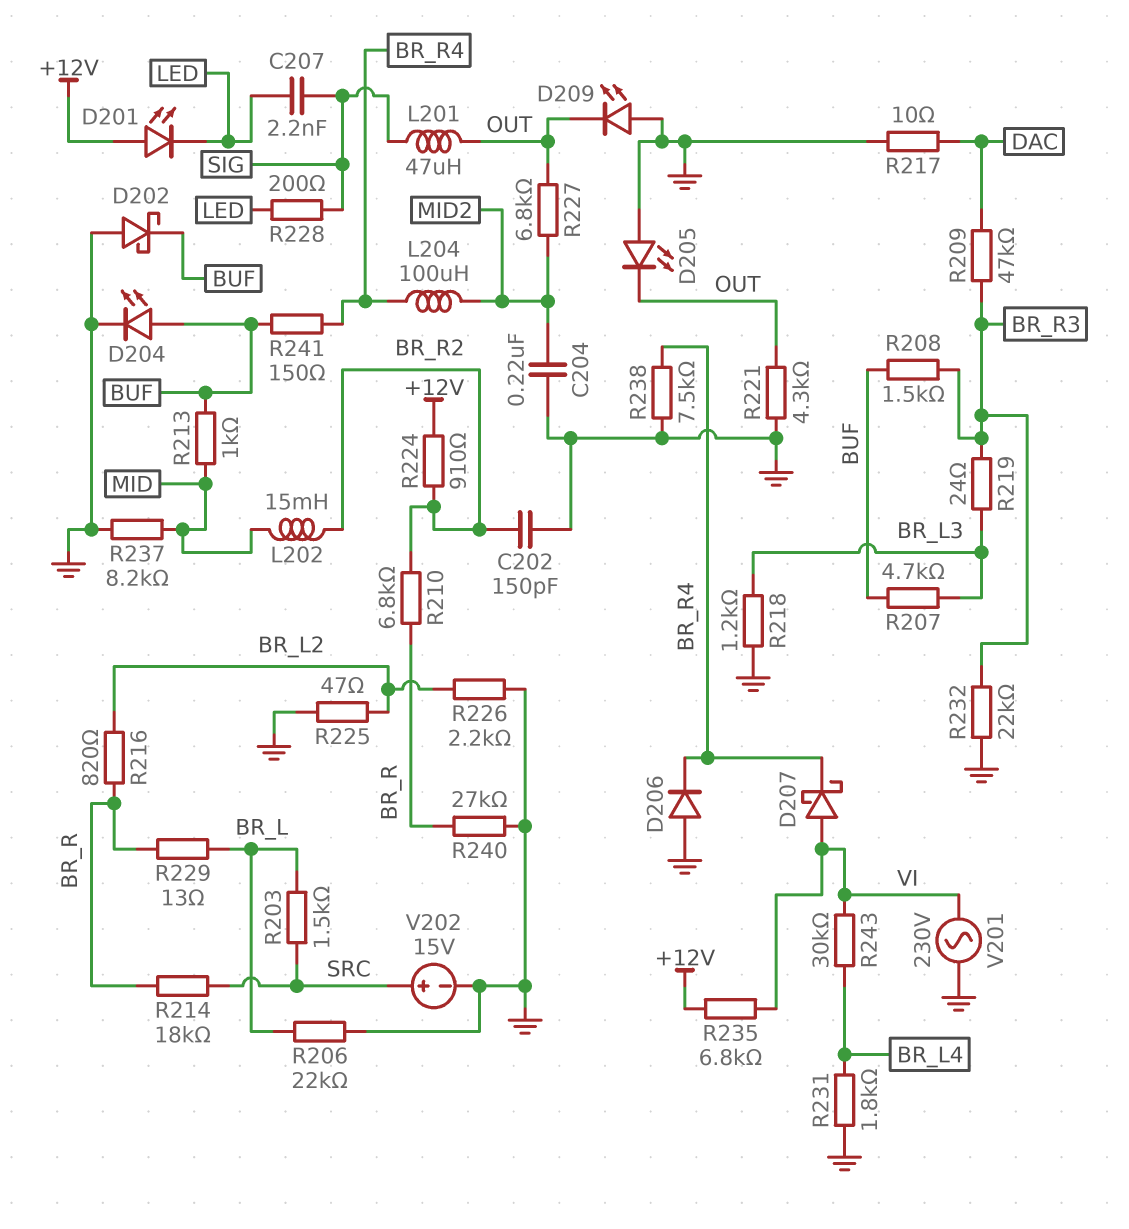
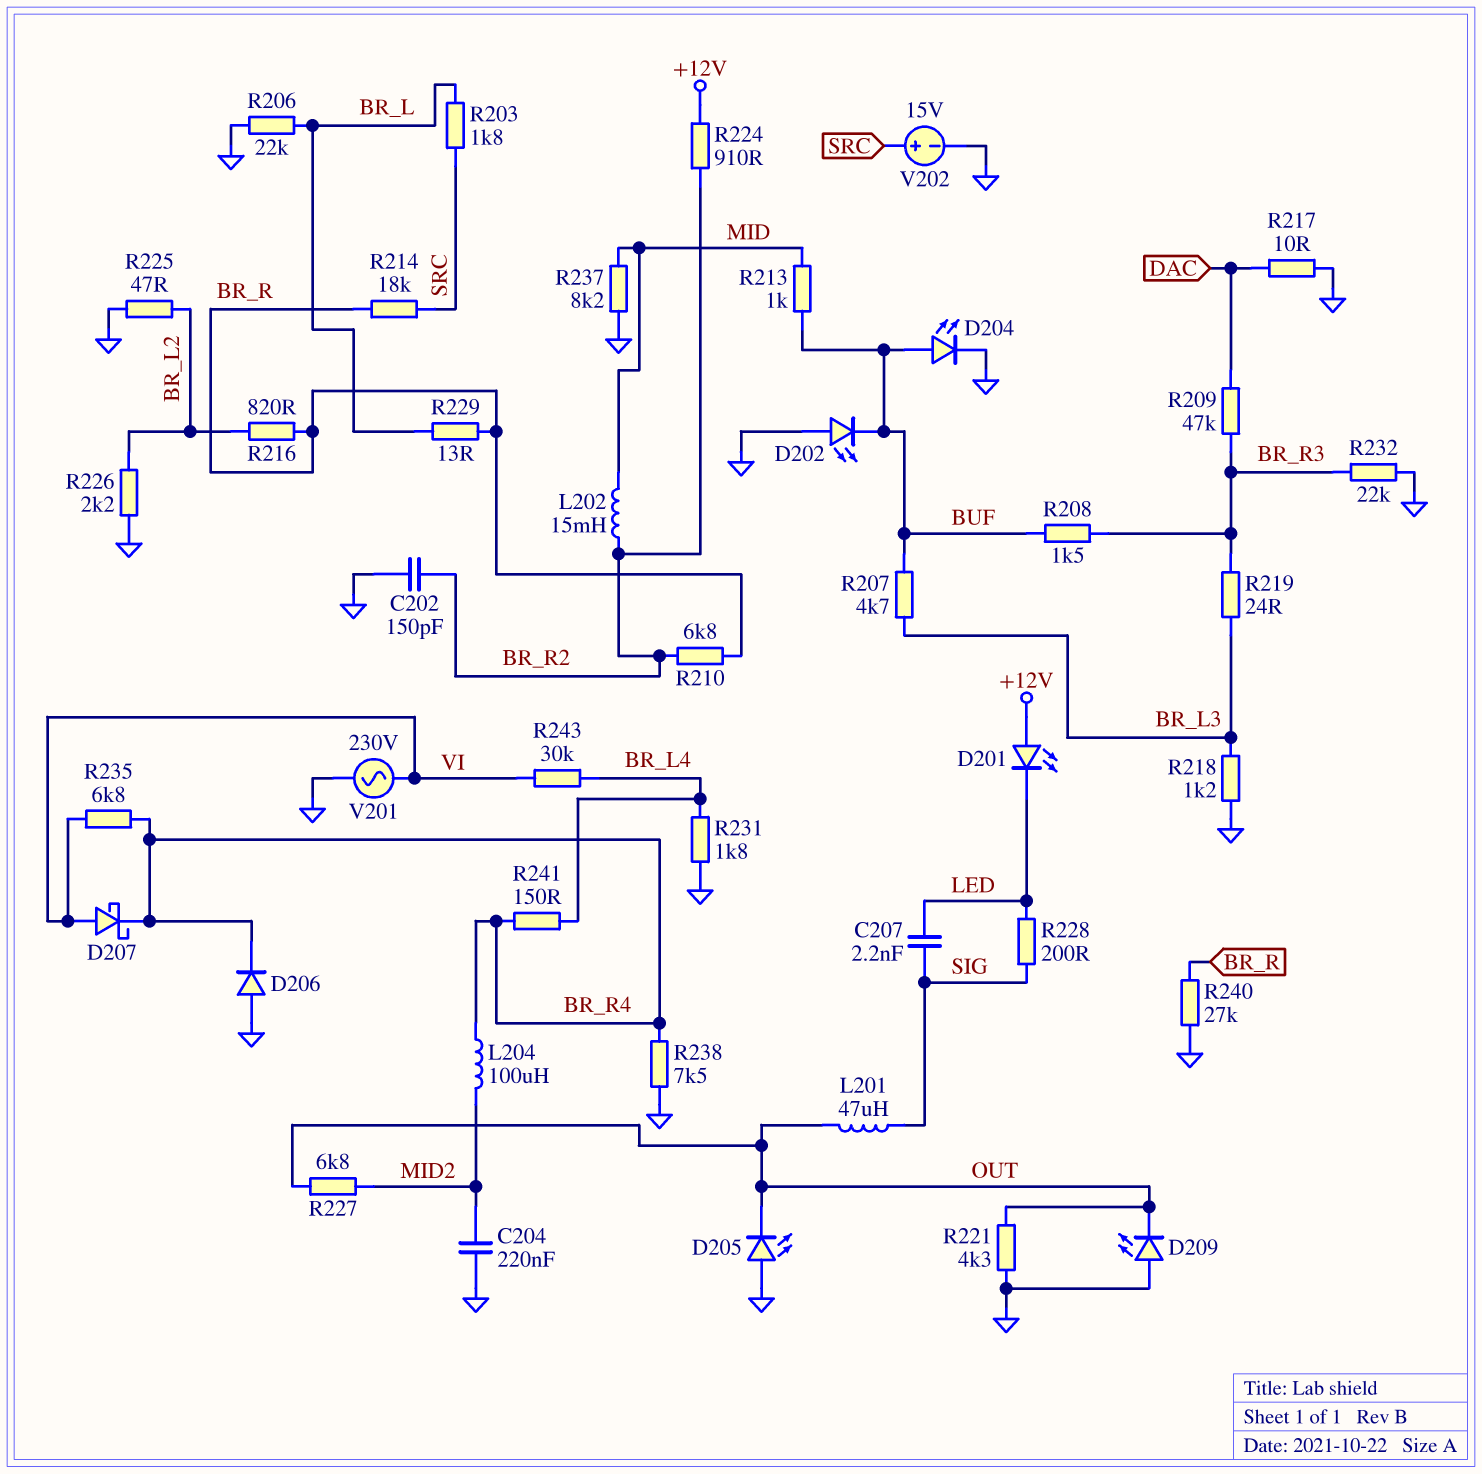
D202: schottky (A GND, K BUF) -> LED (A GND, K BUF)
R203: 1.5k (BR_L, SRC) -> 1.8k (BR_L, SRC)
R235: 6.8k (+12V, VI) -> 6.8k (BR_R4, VI)
R241: 150 (BR_R4, BUF) -> 150 (BR_L4, BR_R4)

